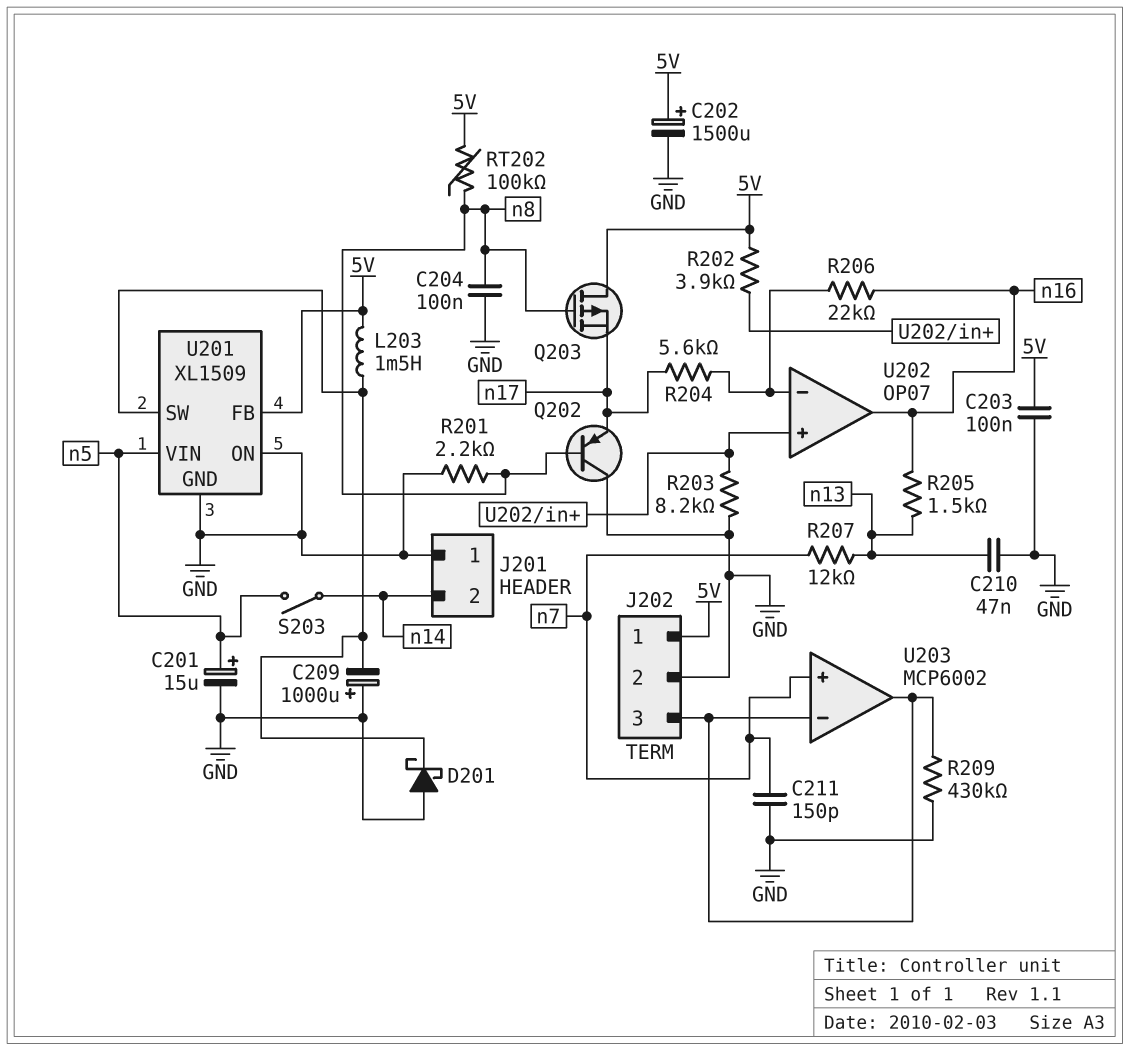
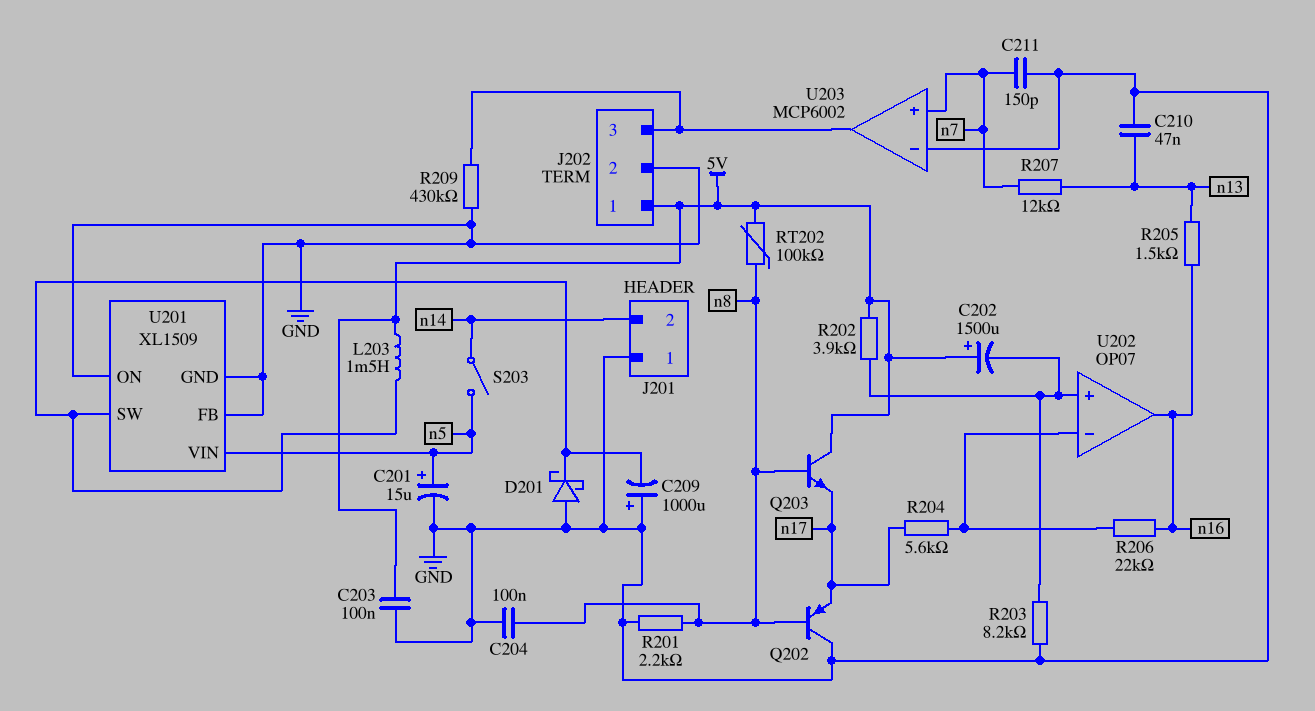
C202: 1500uF (plus 5V, minus GND) -> 1500uF (plus 5V, minus U202/in+)
Q203: PMOS (G n8, D 5V, S n17) -> NPN (B n8, C 5V, E n17)
U201 pin FB: 5V -> GND
U203 pin in-: J202/3 -> GND

